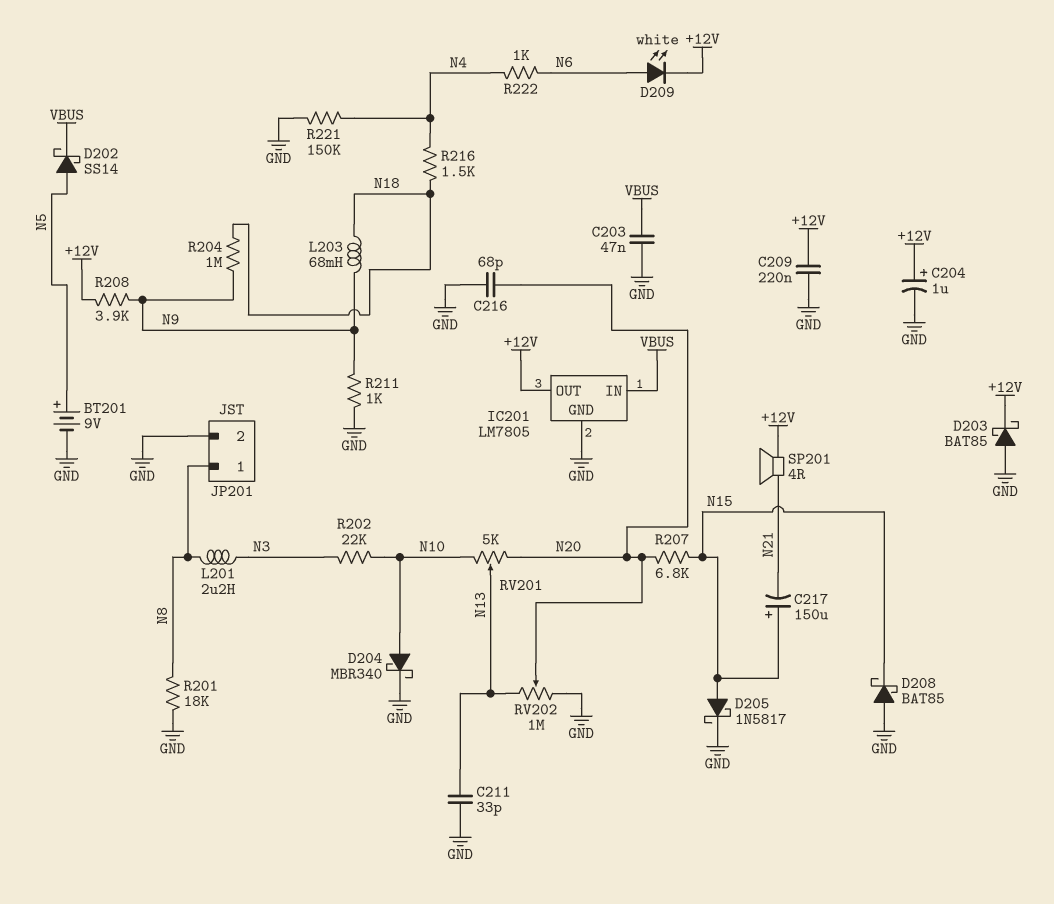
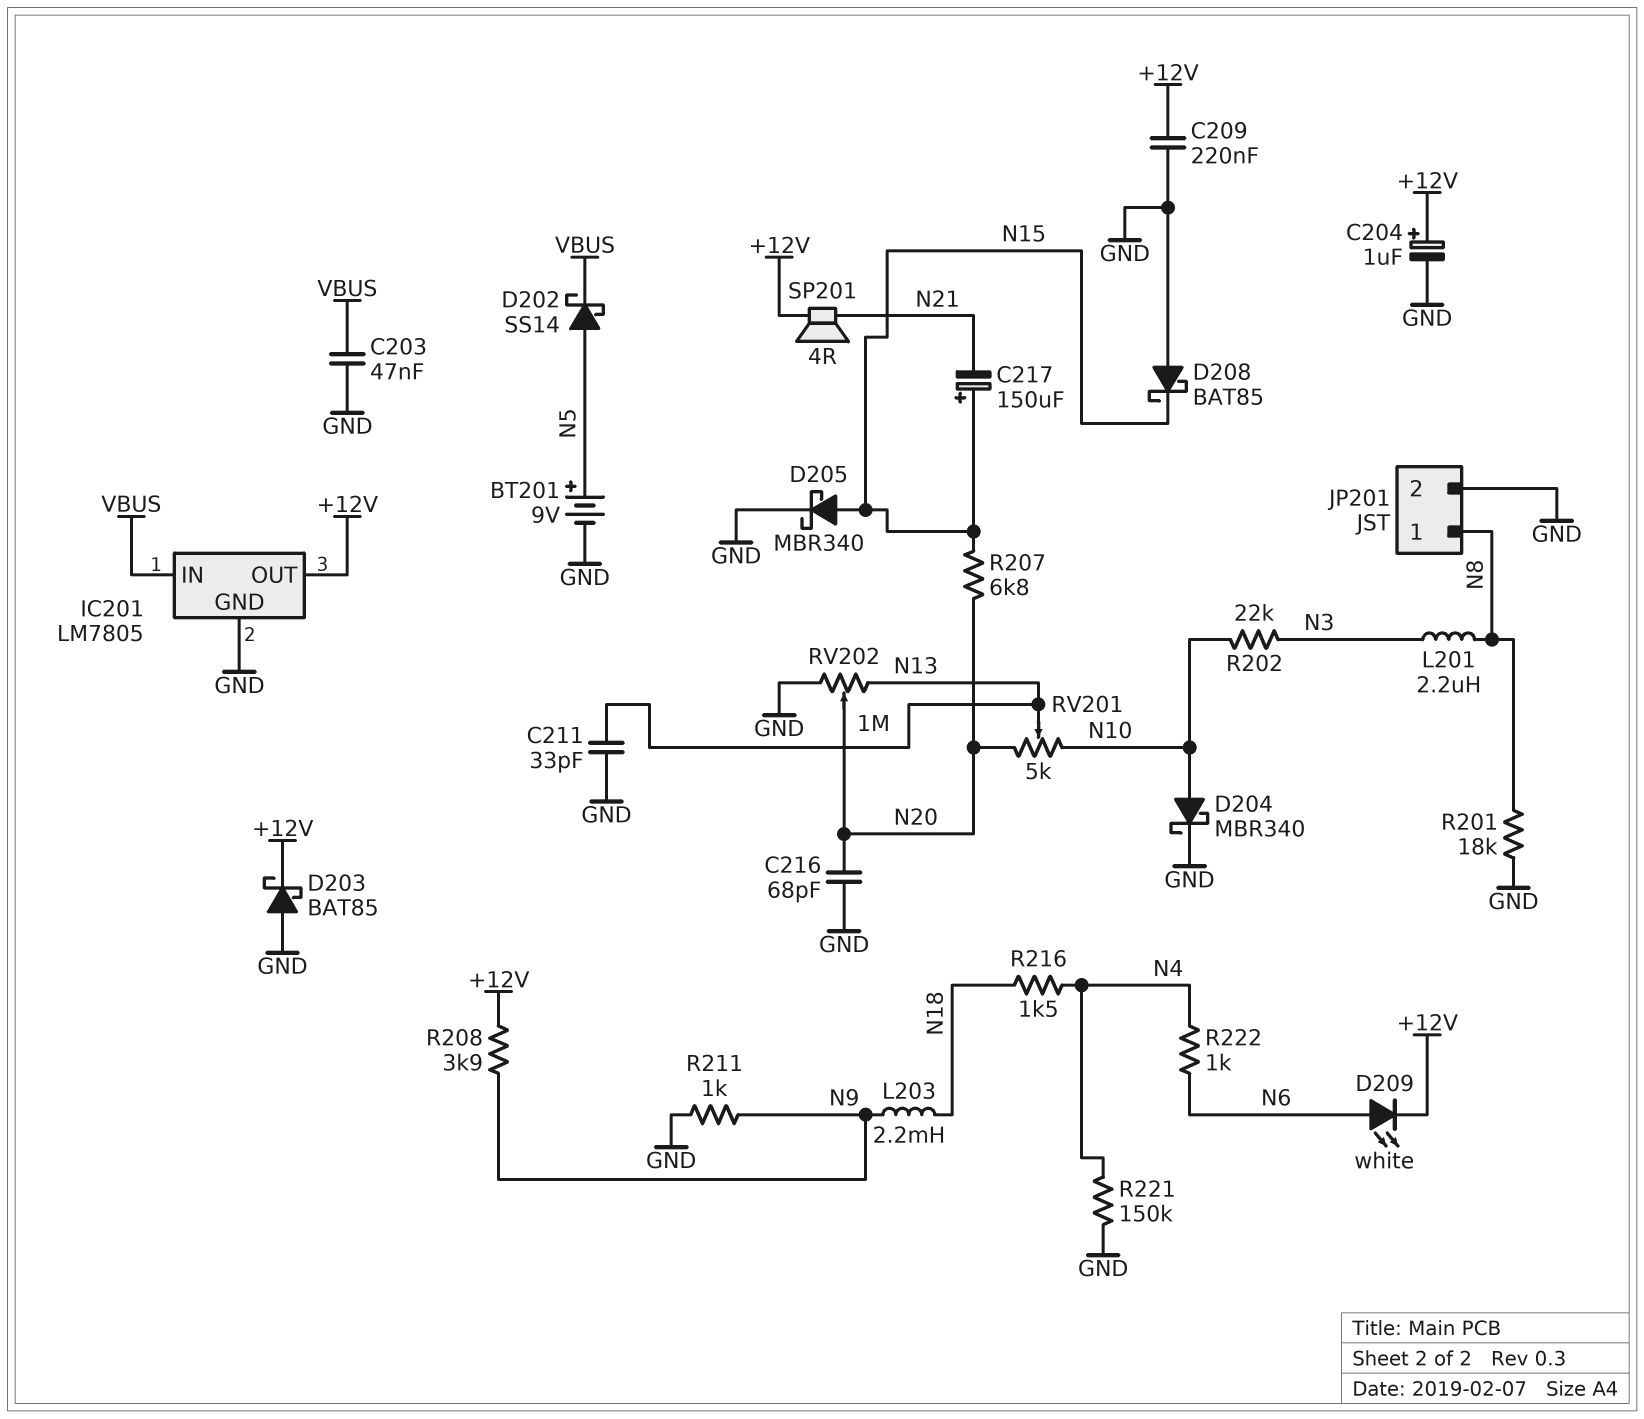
D205: schottky 1N5817 (A N15, K GND) -> schottky MBR340 (A N15, K GND)
L203: 68mH (N9, N18) -> 2.2mH (N9, N18)
R204: 1M (N9, N18) -> none

